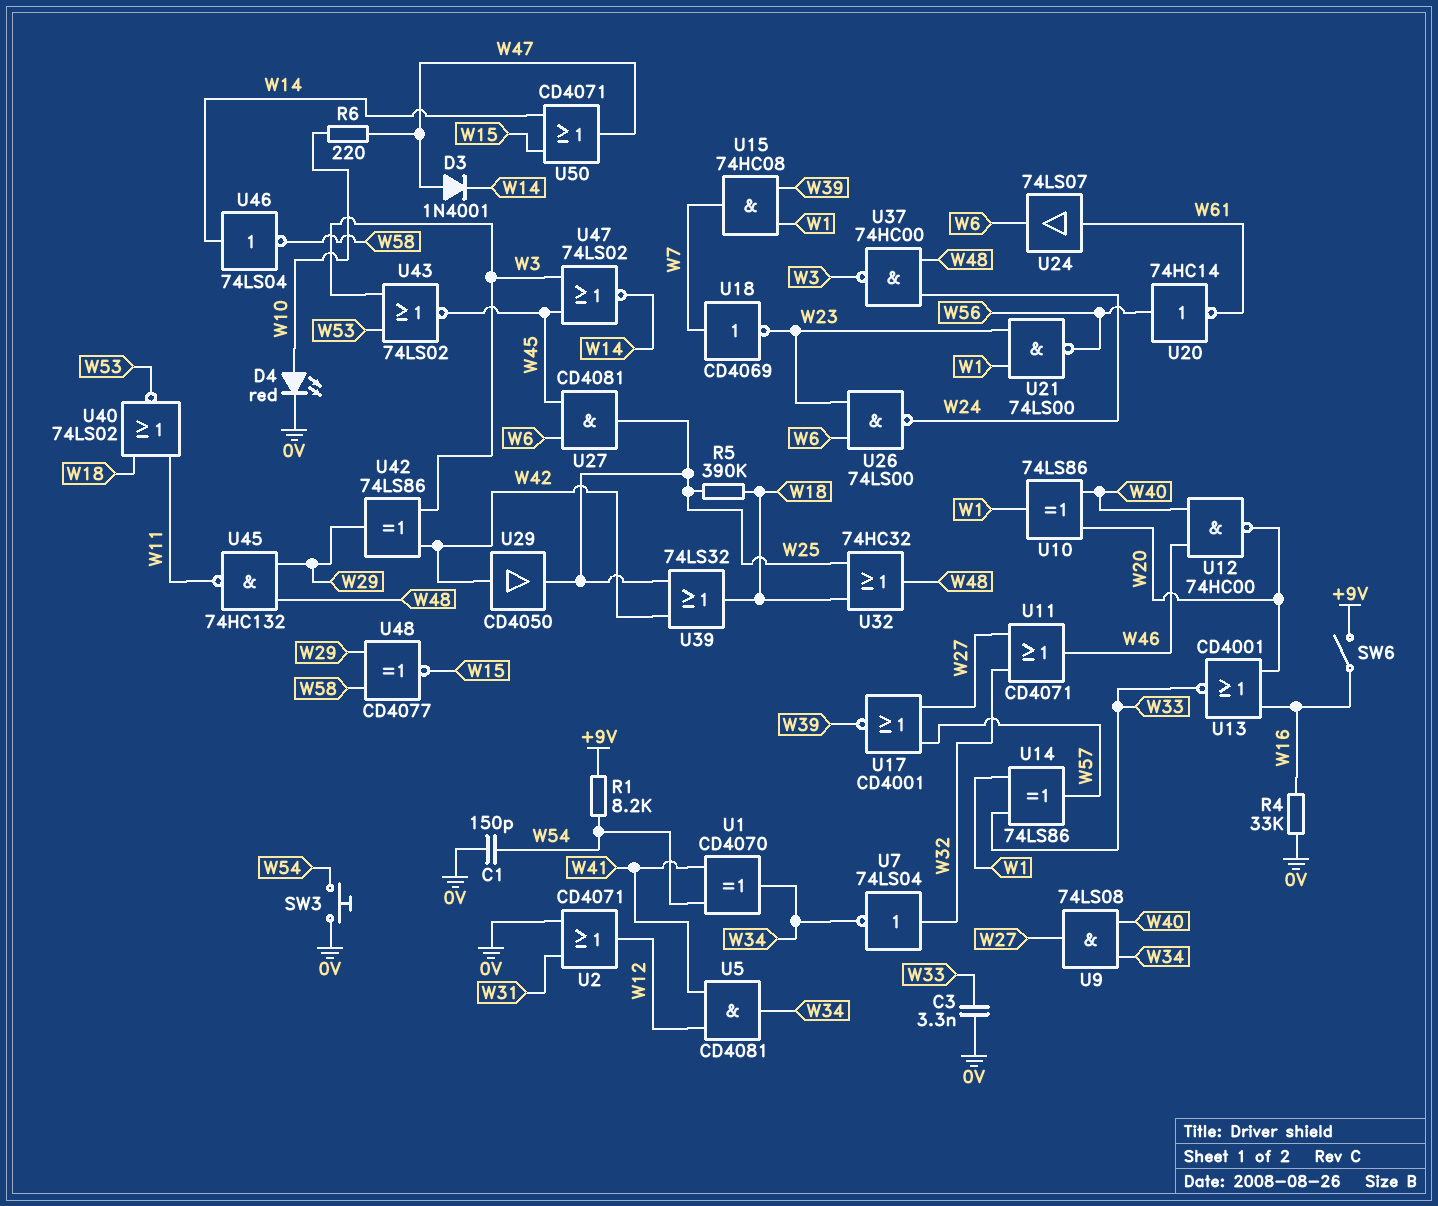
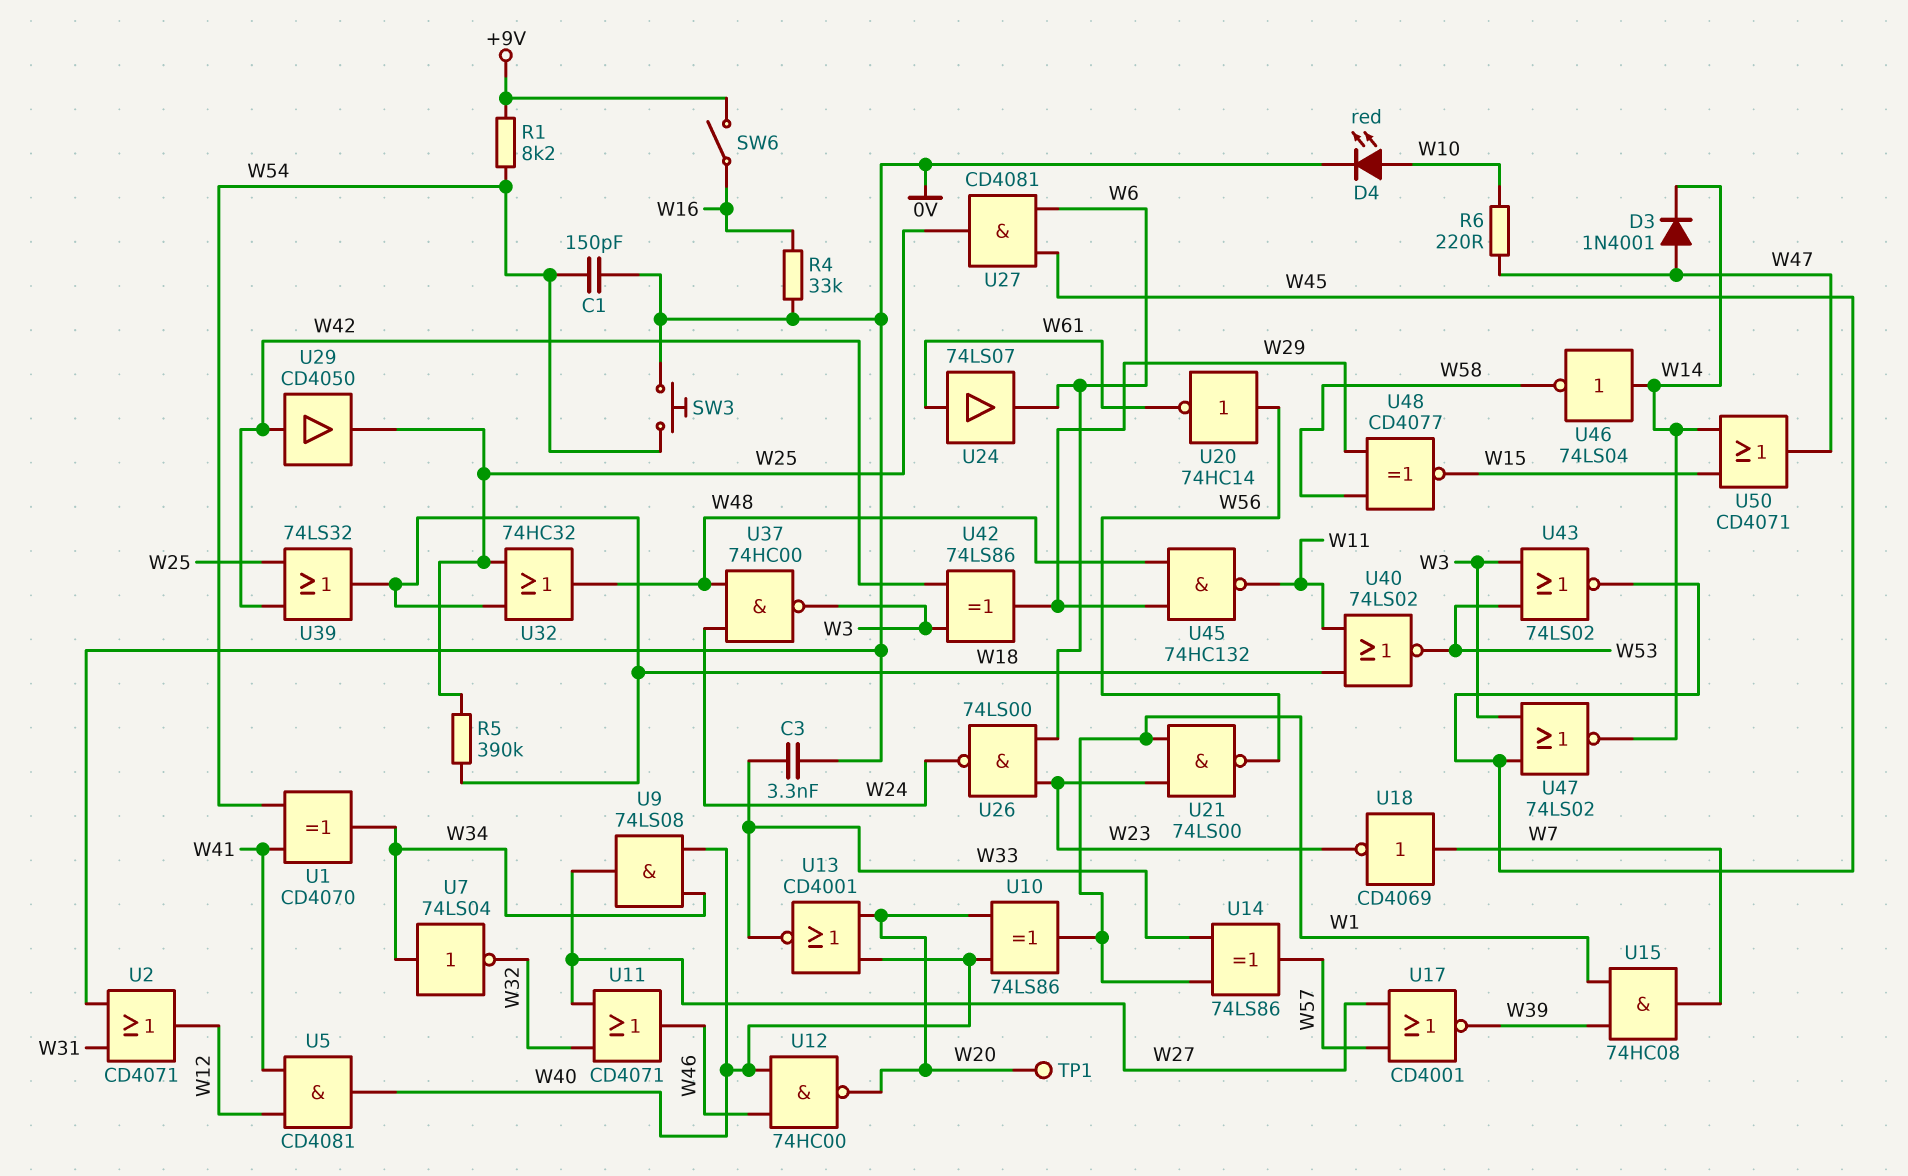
TP1: none -> test point (W20)
U5: AND CD4081 (in W12, in W41, out W34) -> AND CD4081 (in W12, in W41, out W40)
U7: NOT 74LS04 (in W32, out W34) -> NOT 74LS04 (in W34, out W32)
U13: NOR CD4001 (in W16, in W20, out W33) -> NOR CD4001 (in W20, in W40, out W33)

